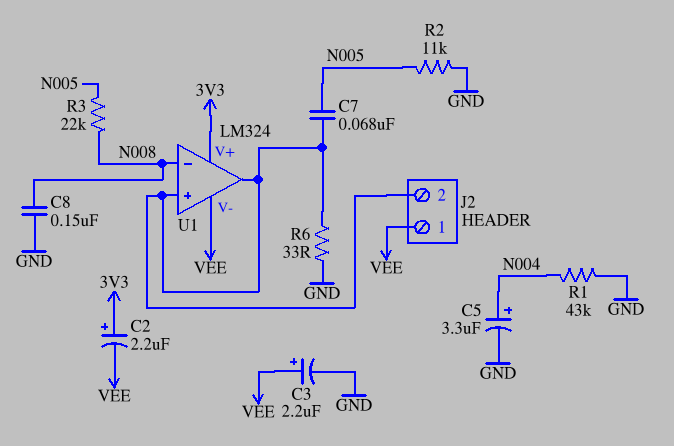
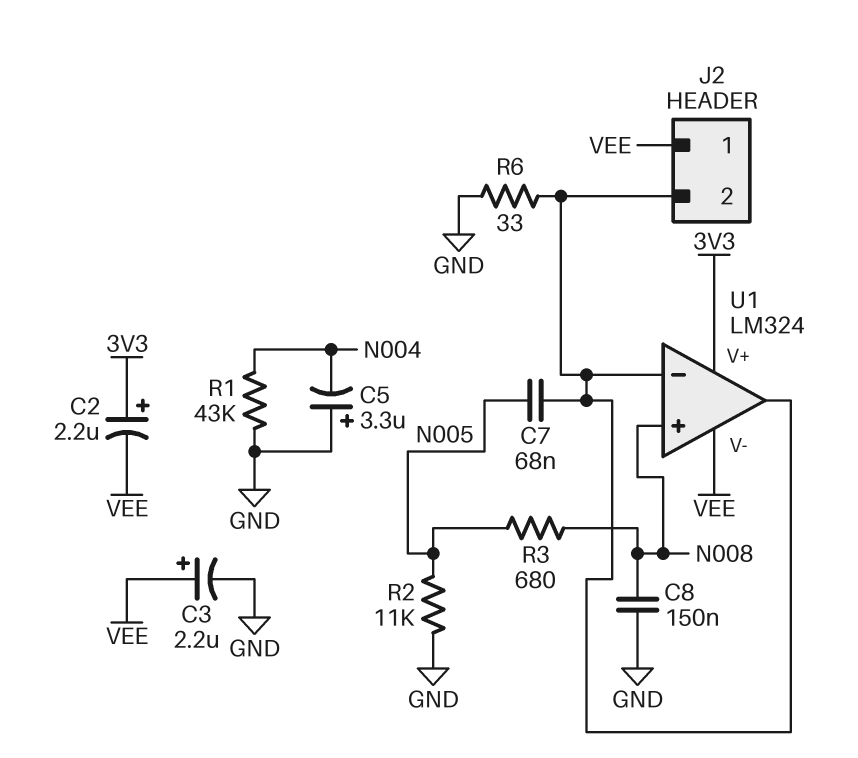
C5: 3.3uF (plus N004, minus GND) -> 3.3uF (plus GND, minus N004)
R3: 22k (N005, N008) -> 680 (N005, N008)
U1 pin in+: J2/2 -> N008
U1 pin in-: N008 -> J2/2

